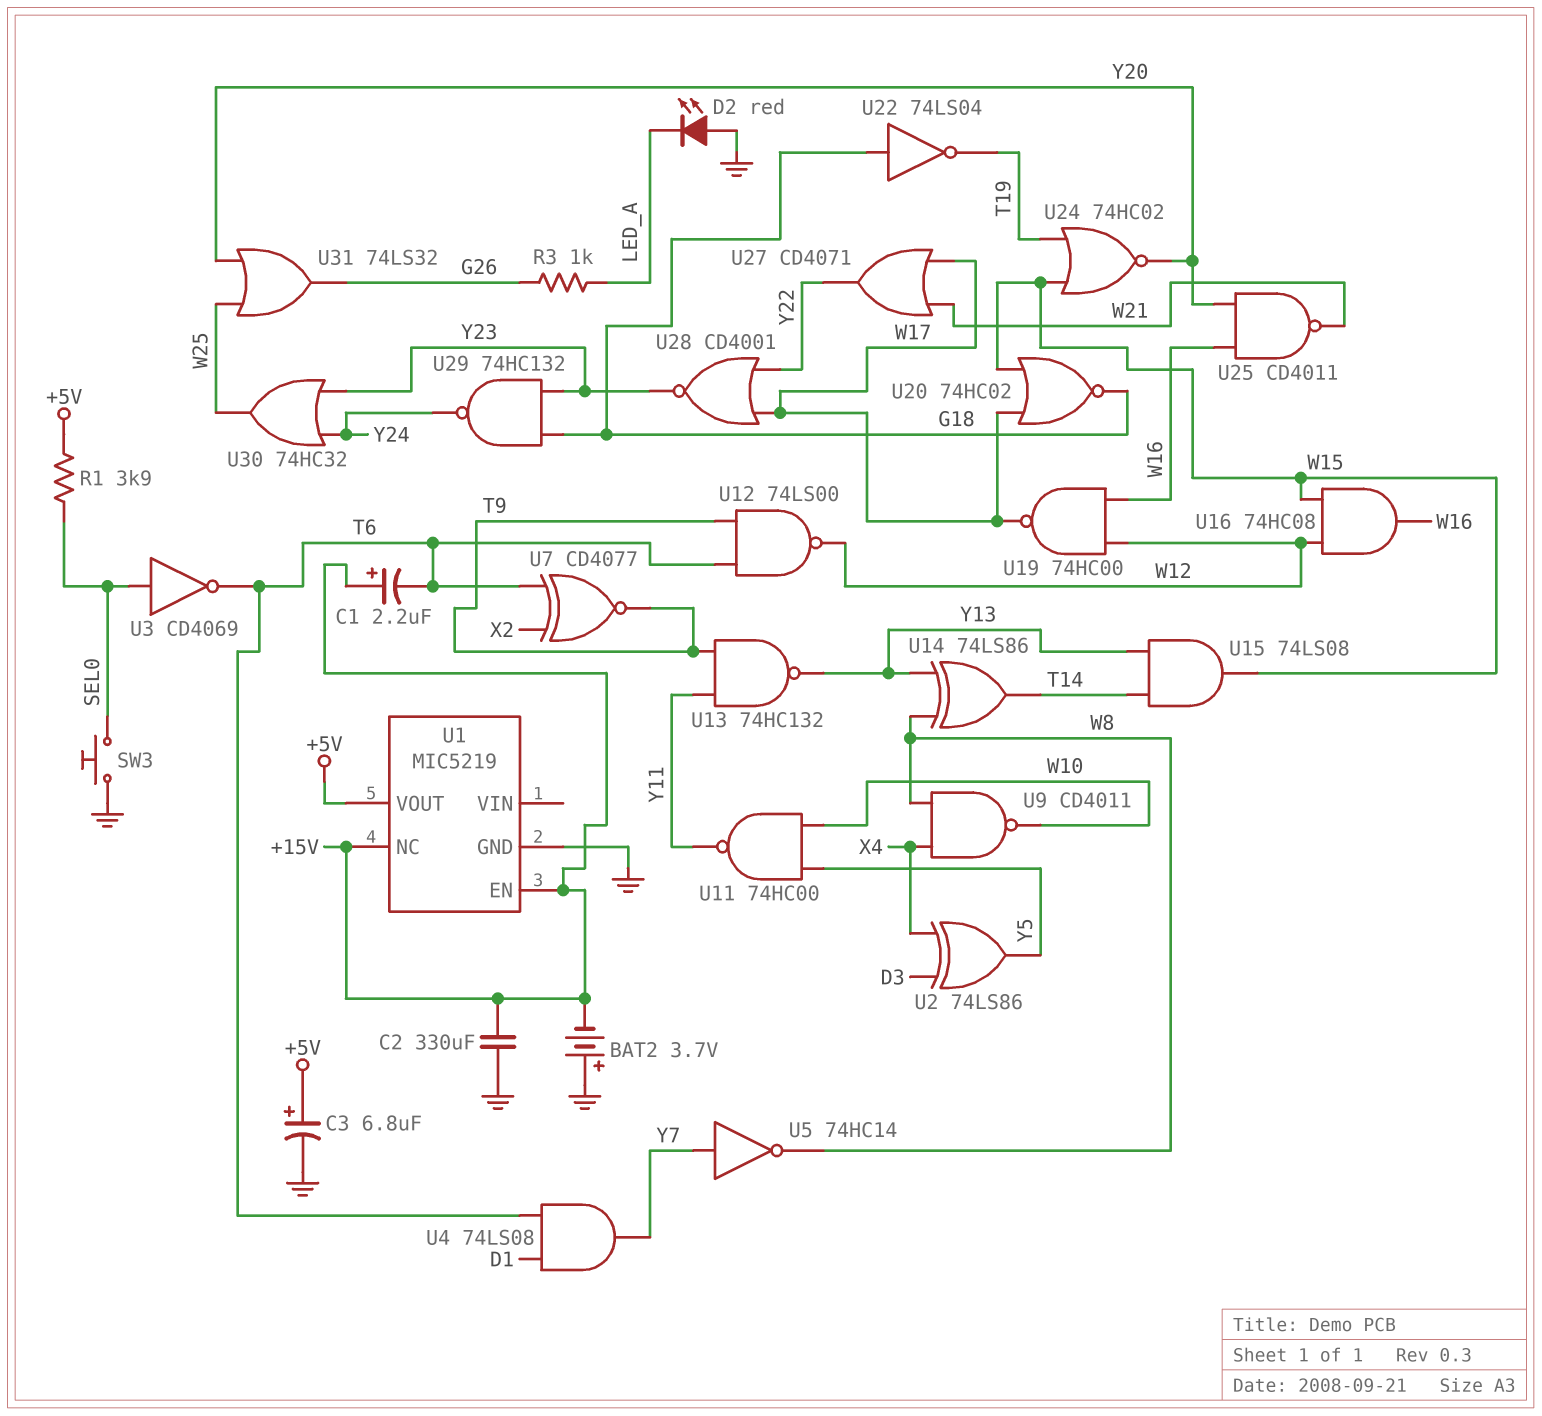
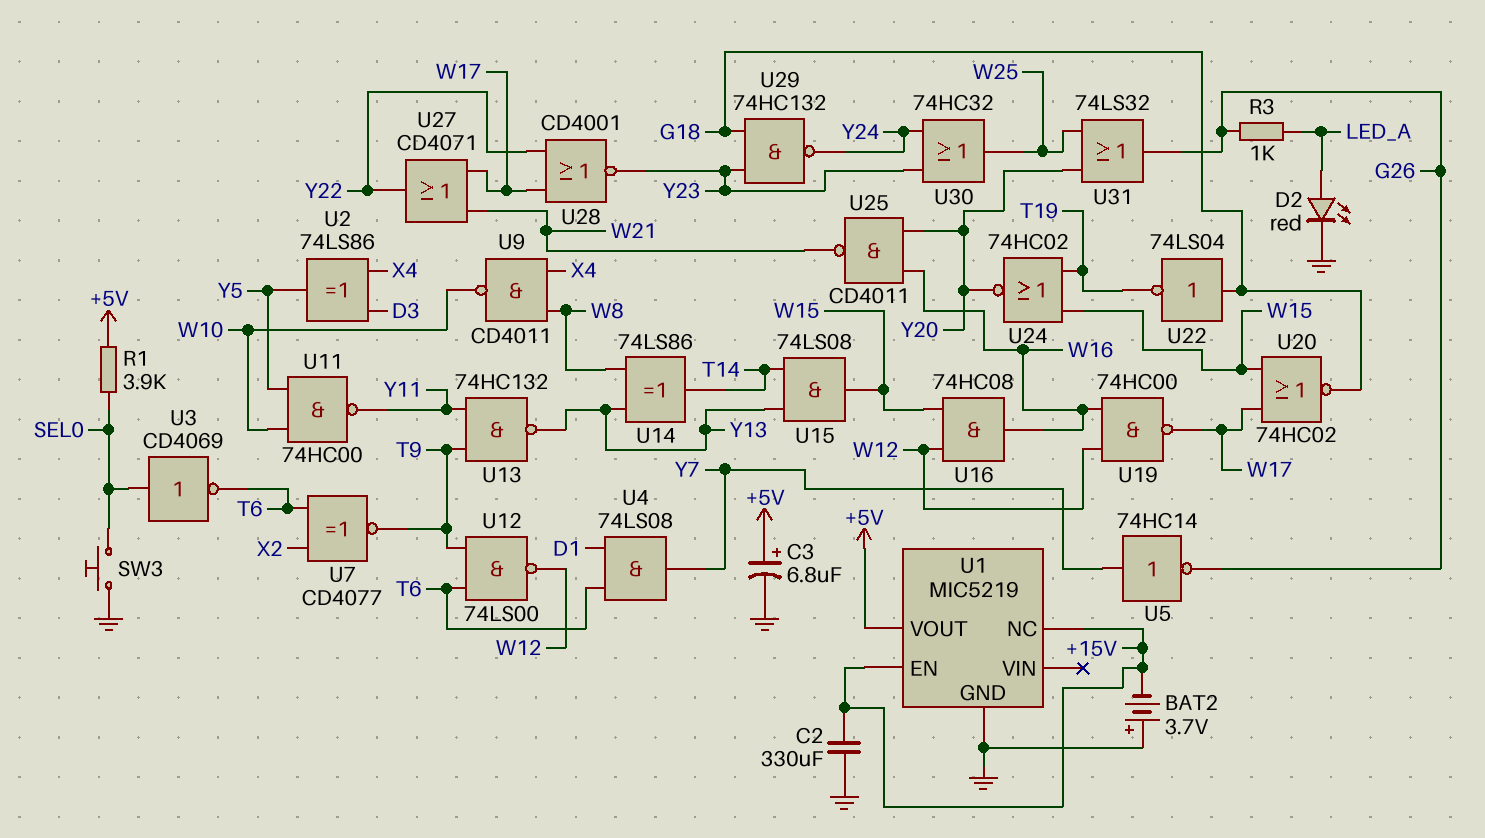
C1: 2.2uF (plus +15V, minus T6) -> none
D2: LED red (A GND, K LED_A) -> LED red (A LED_A, K GND)
U5: NOT 74HC14 (in Y7, out W8) -> NOT 74HC14 (in Y7, out G26)

